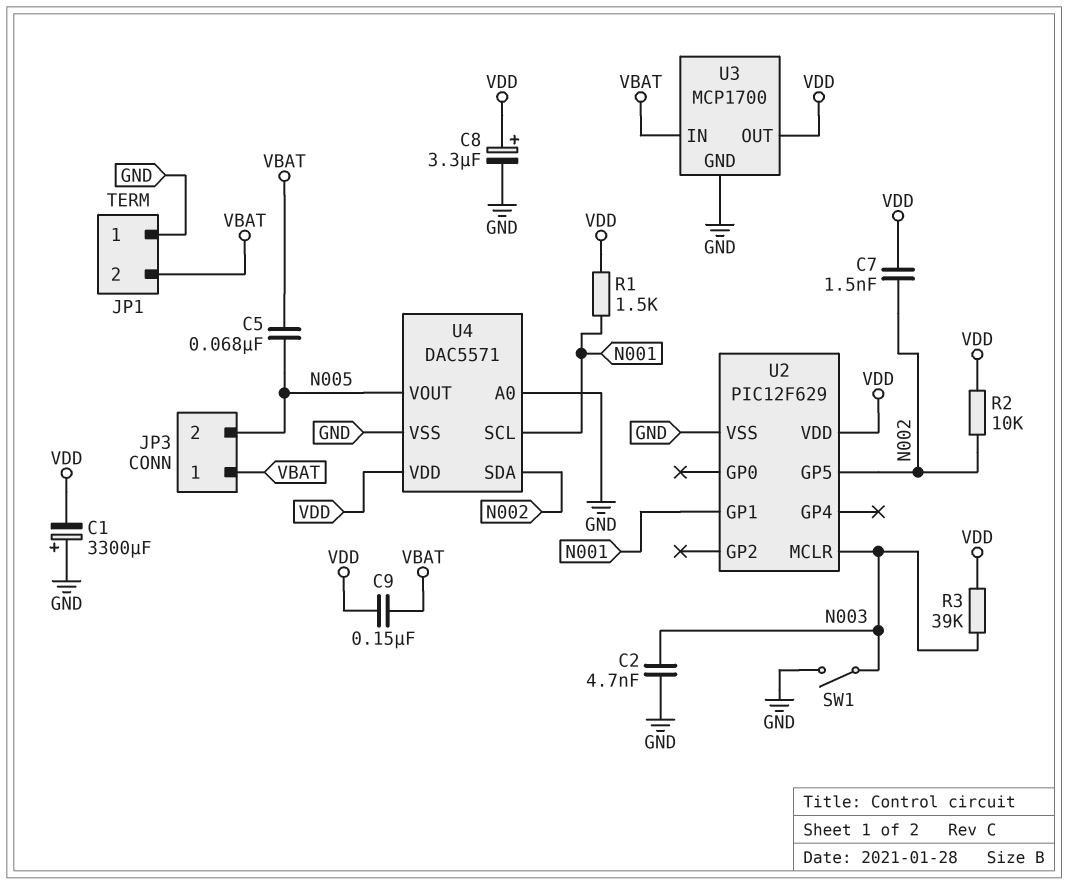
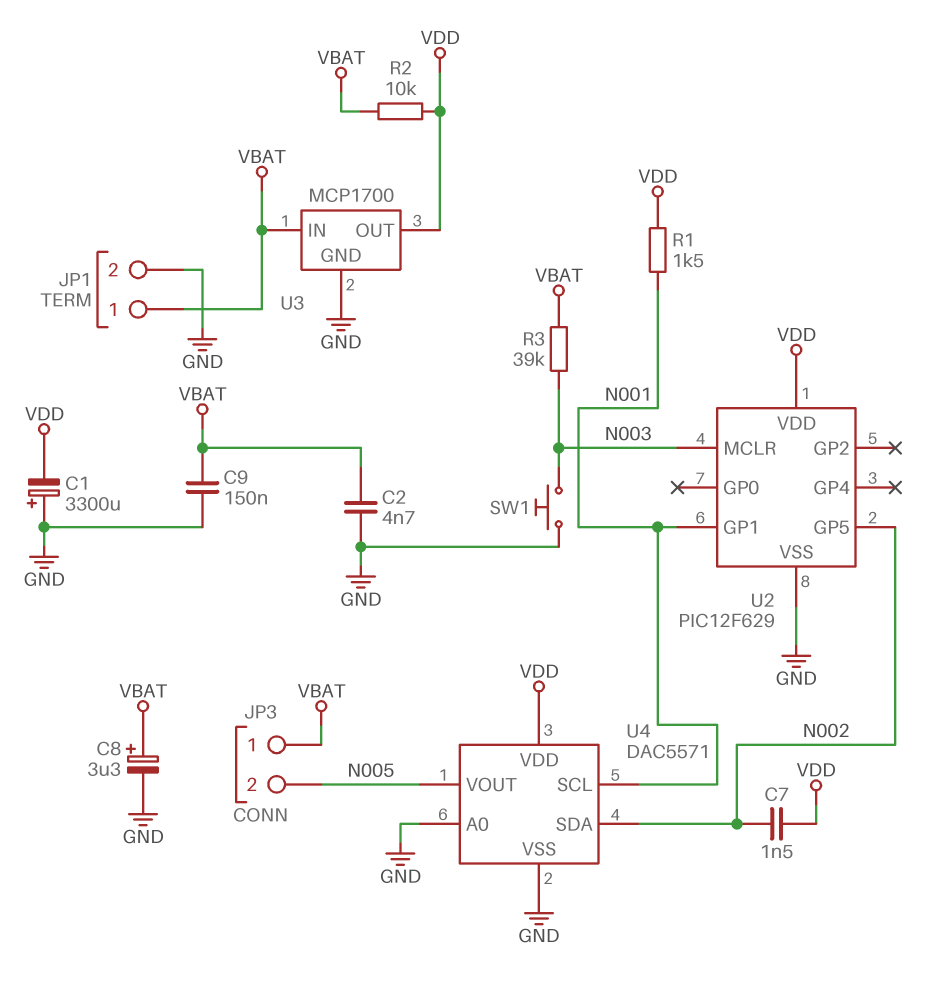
C2: 4.7nF (GND, N003) -> 4.7nF (GND, VBAT)
C5: 68nF (N005, VBAT) -> none
C8: 3.3uF (plus VDD, minus GND) -> 3.3uF (plus VBAT, minus GND)
C9: 150nF (VBAT, VDD) -> 150nF (GND, VBAT)
JP1 pin 1: GND -> VBAT
JP1 pin 2: VBAT -> GND
R2: 10k (N002, VDD) -> 10k (VBAT, VDD)
R3: 39k (N003, VDD) -> 39k (N003, VBAT)
SW1: switch (GND, N003) -> button (GND, N003)

